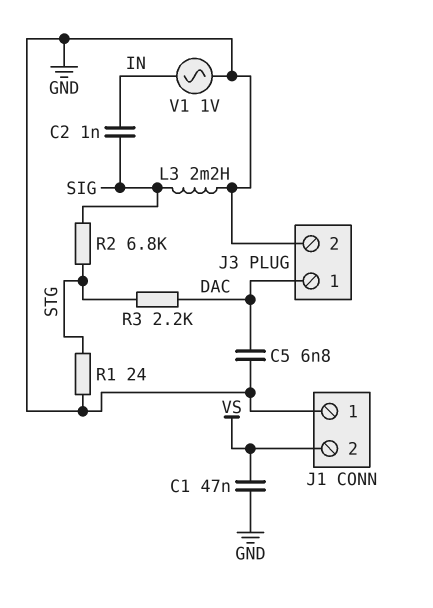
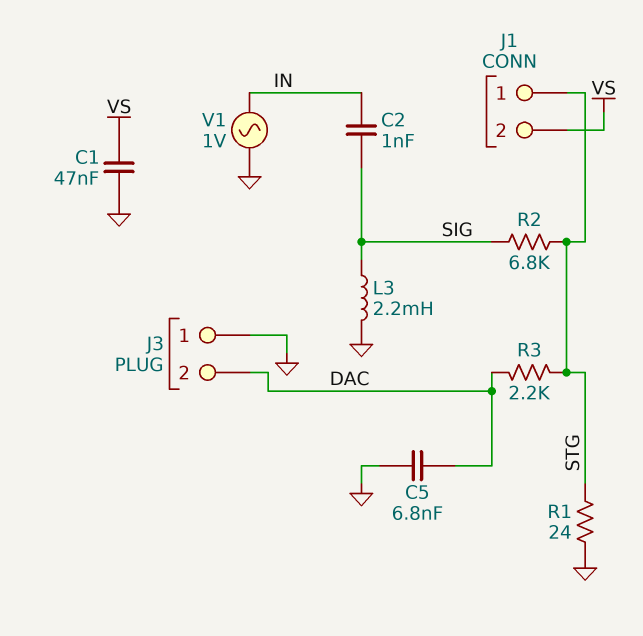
J1 pin 1: GND -> STG
J3 pin 1: DAC -> GND
J3 pin 2: GND -> DAC

